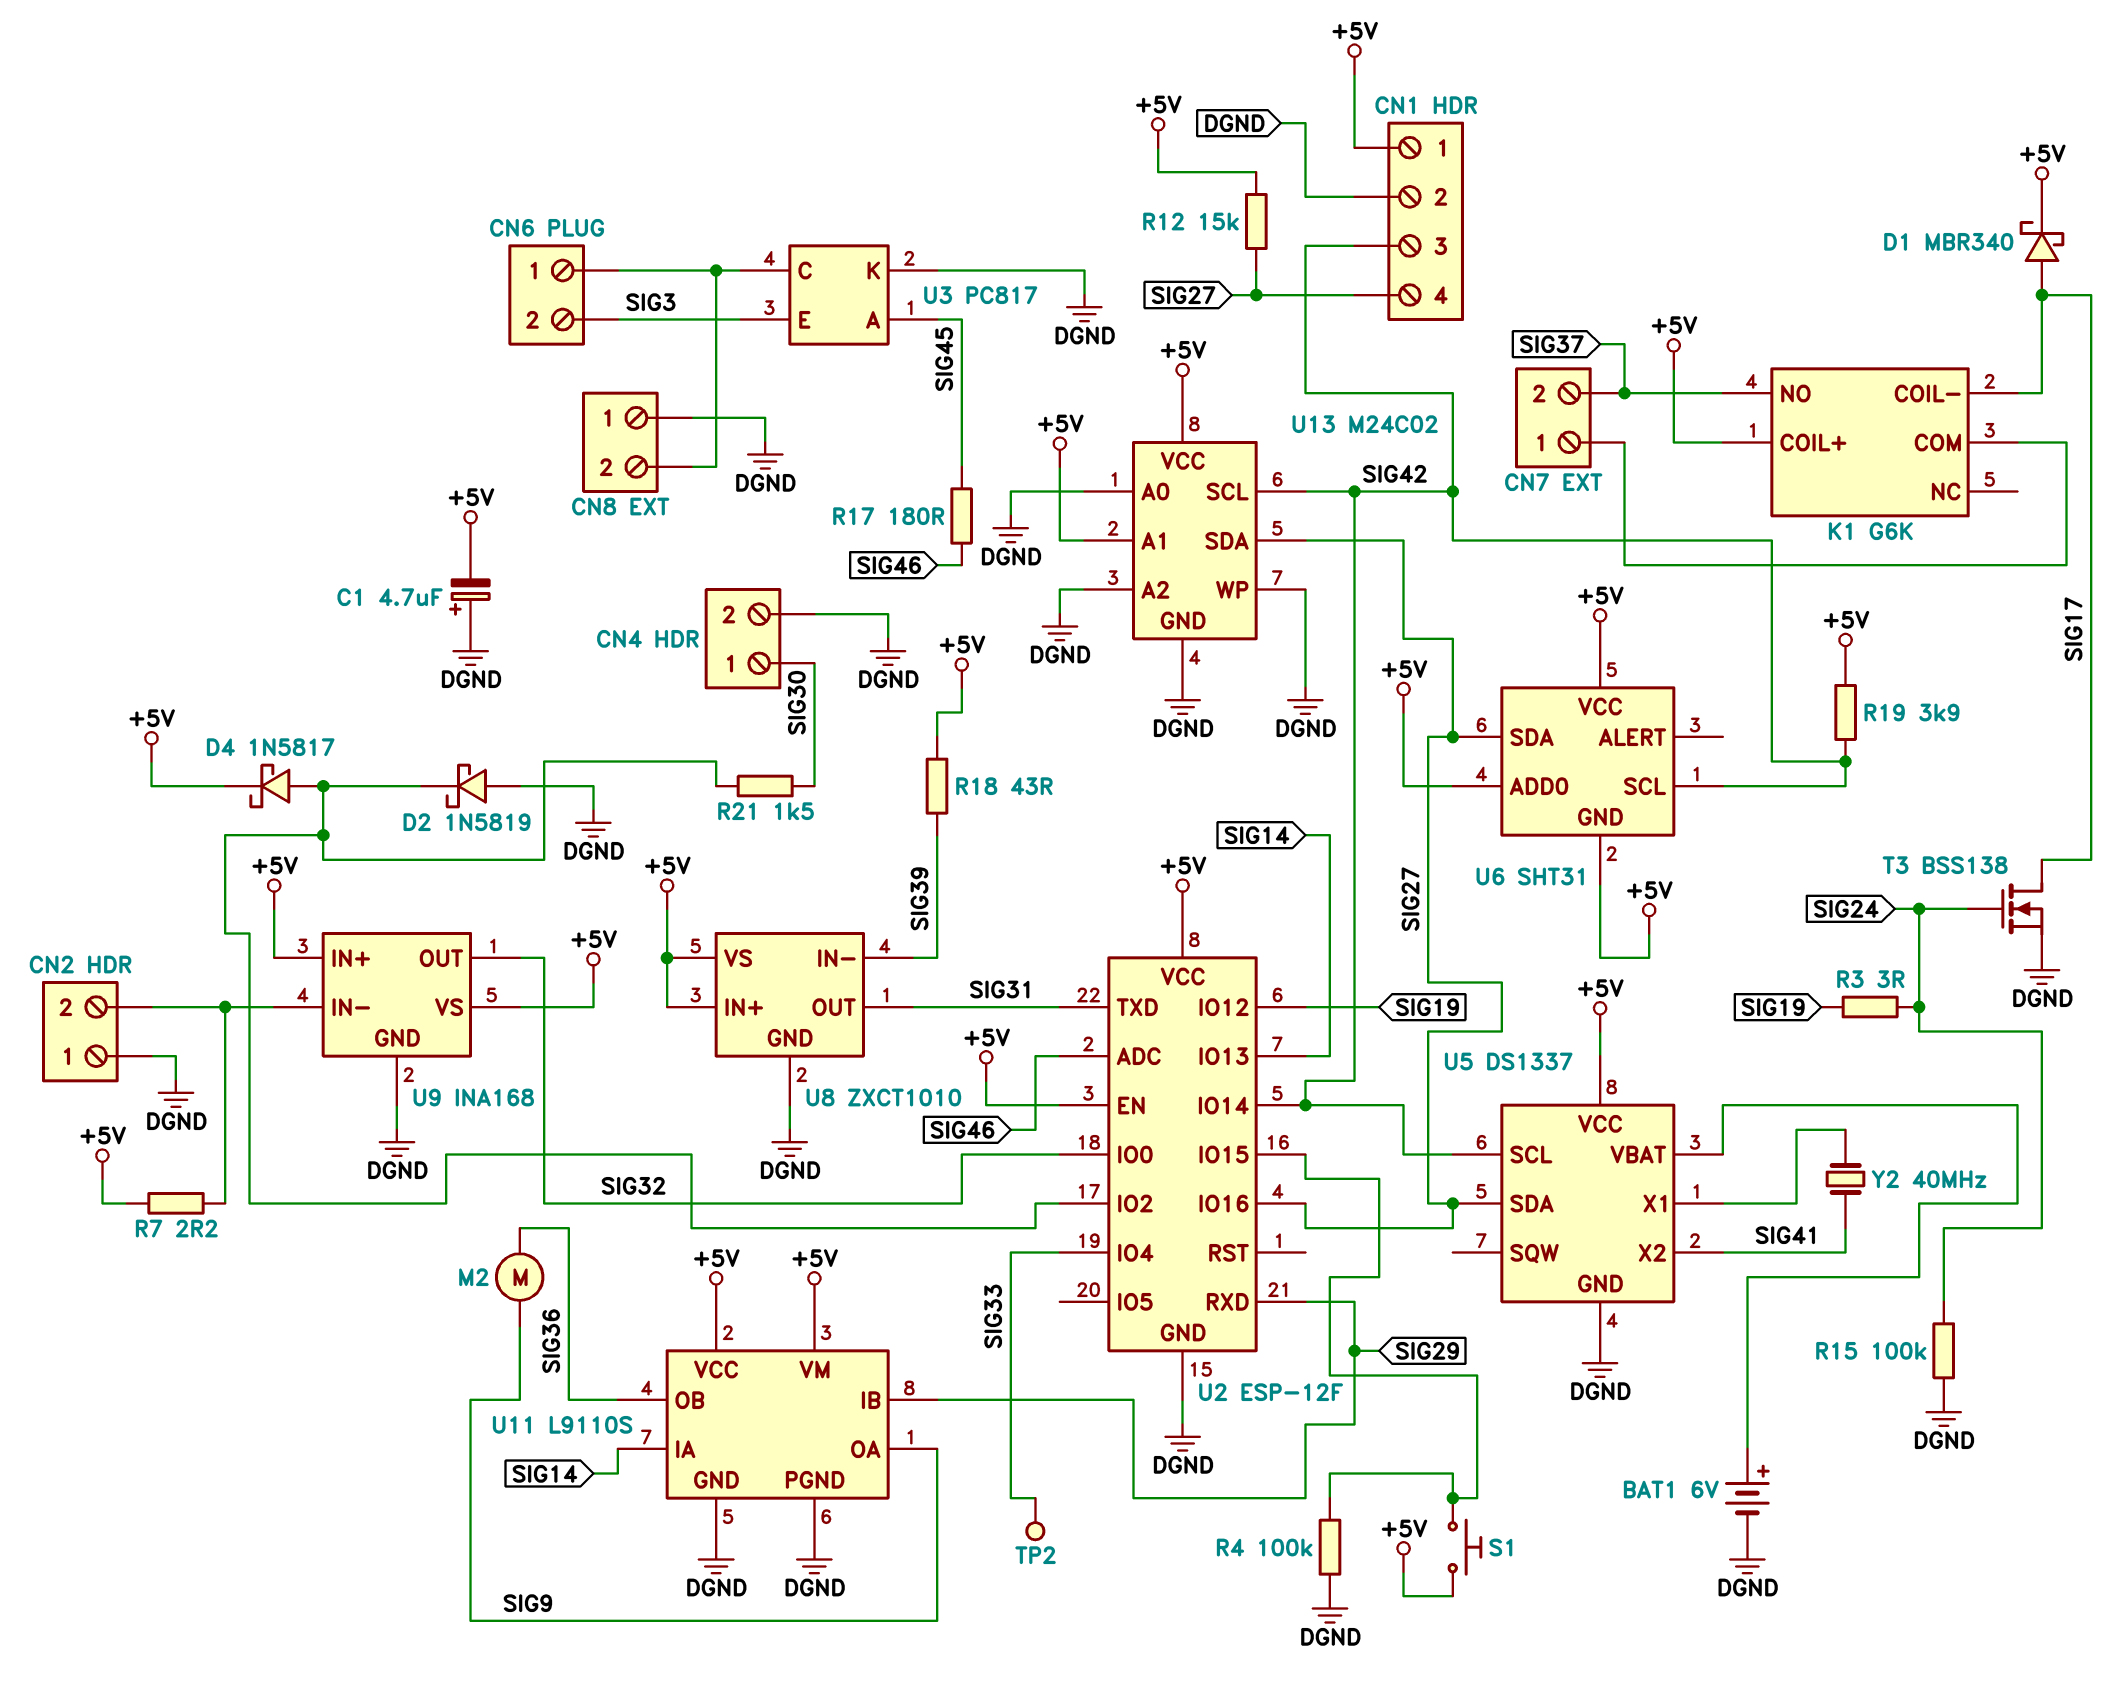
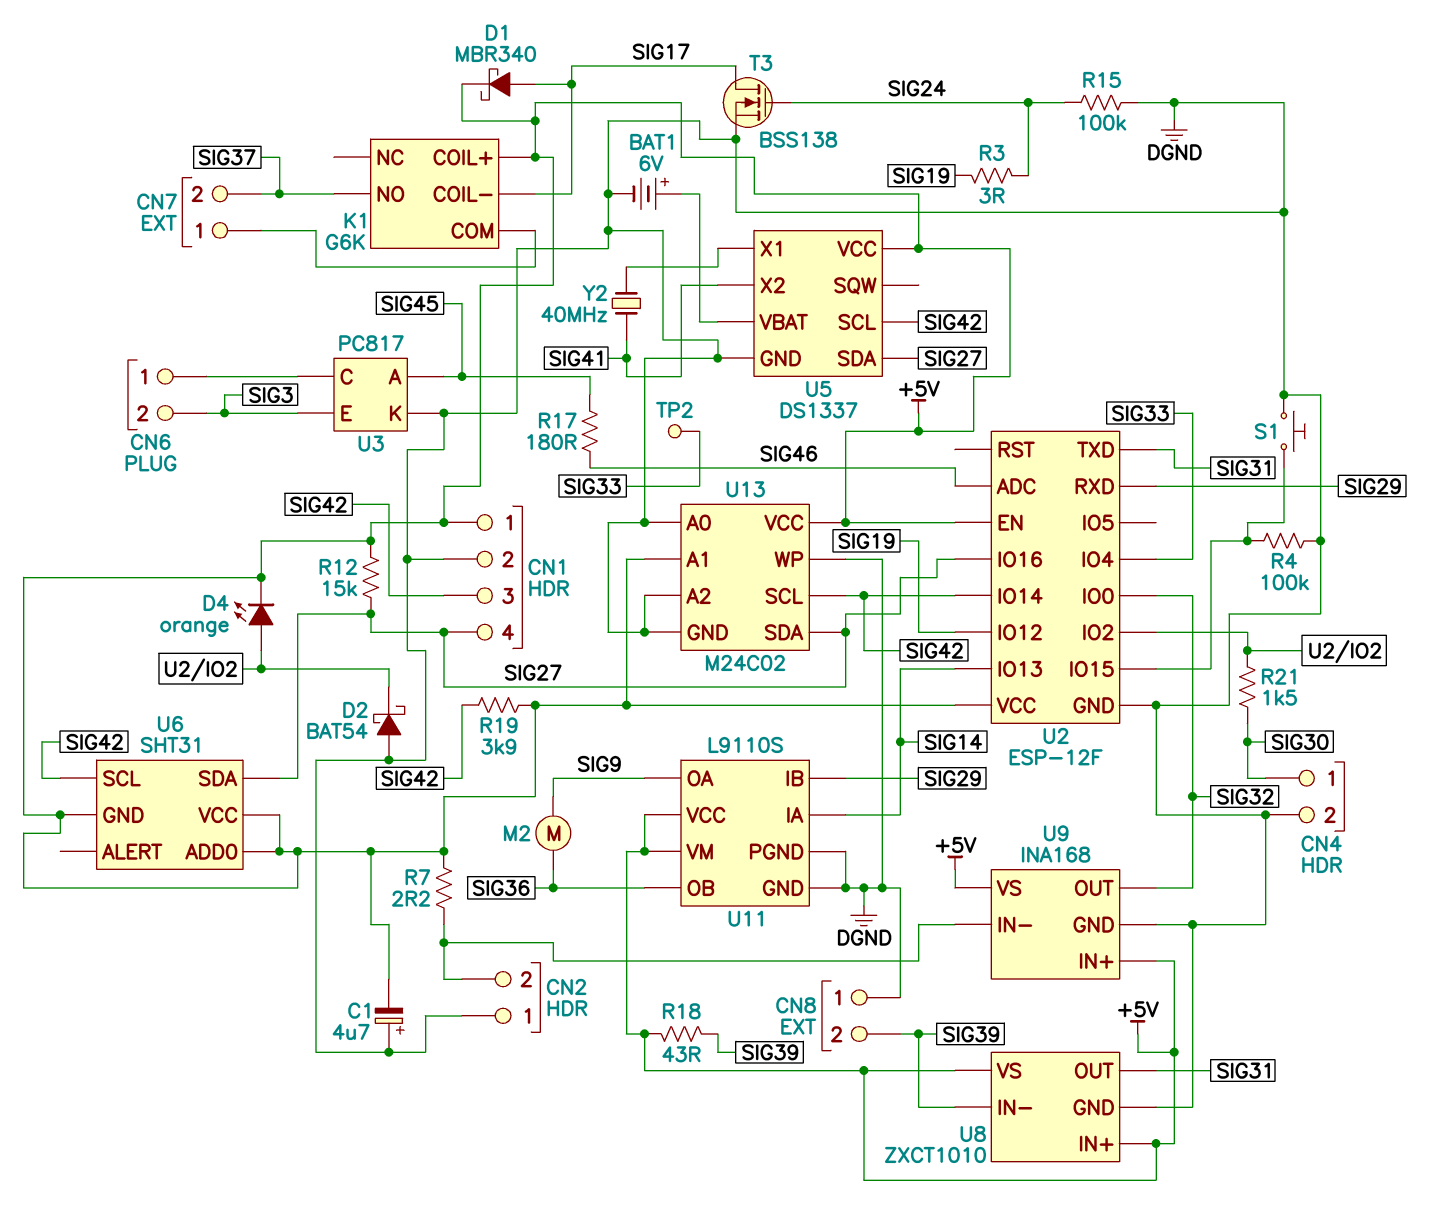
CN8 pin 2: CN6/1 -> SIG39
D2: schottky 1N5819 (A DGND, K U2/IO2) -> schottky BAT54 (A DGND, K U2/IO2)
D4: schottky 1N5817 (A U2/IO2, K +5V) -> LED orange (A U2/IO2, K +5V)
S1: button (+5V, U2/IO15) -> button (DGND, U2/IO15)

